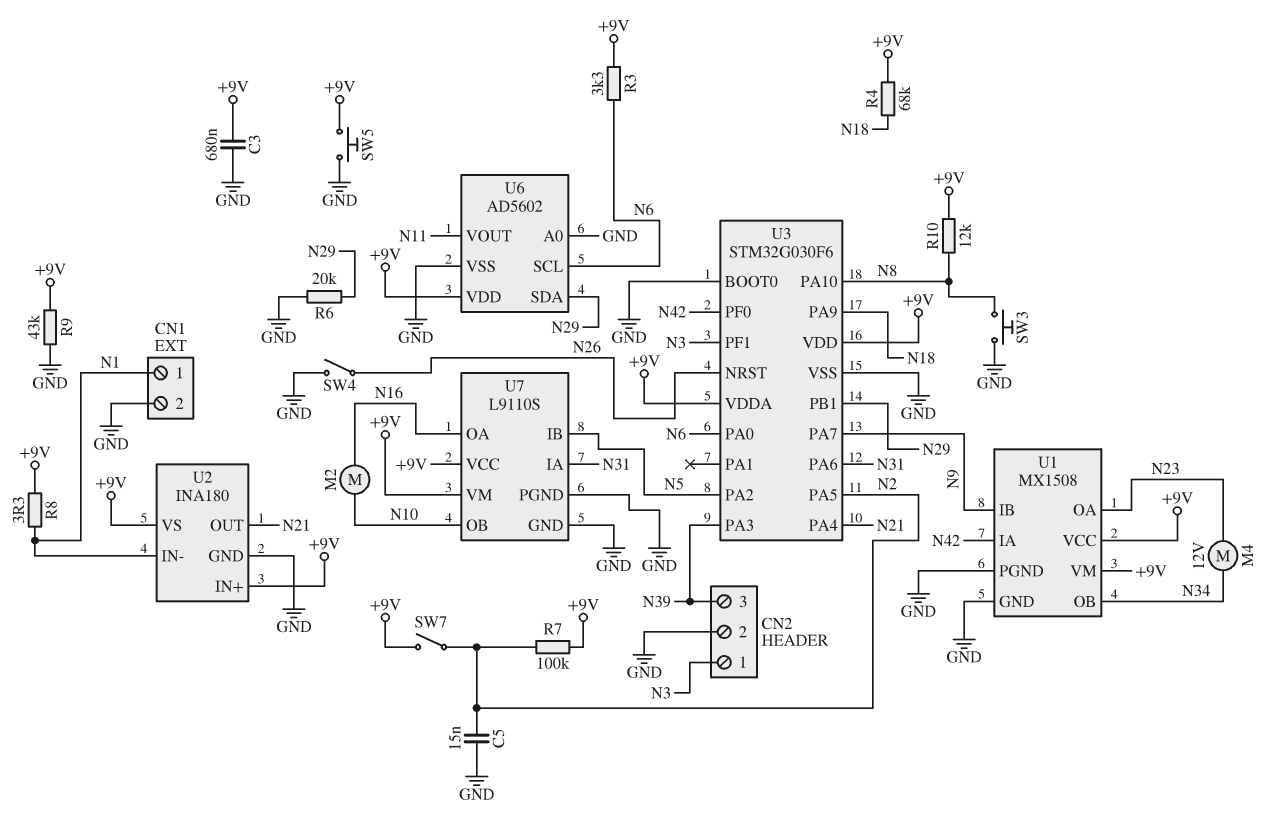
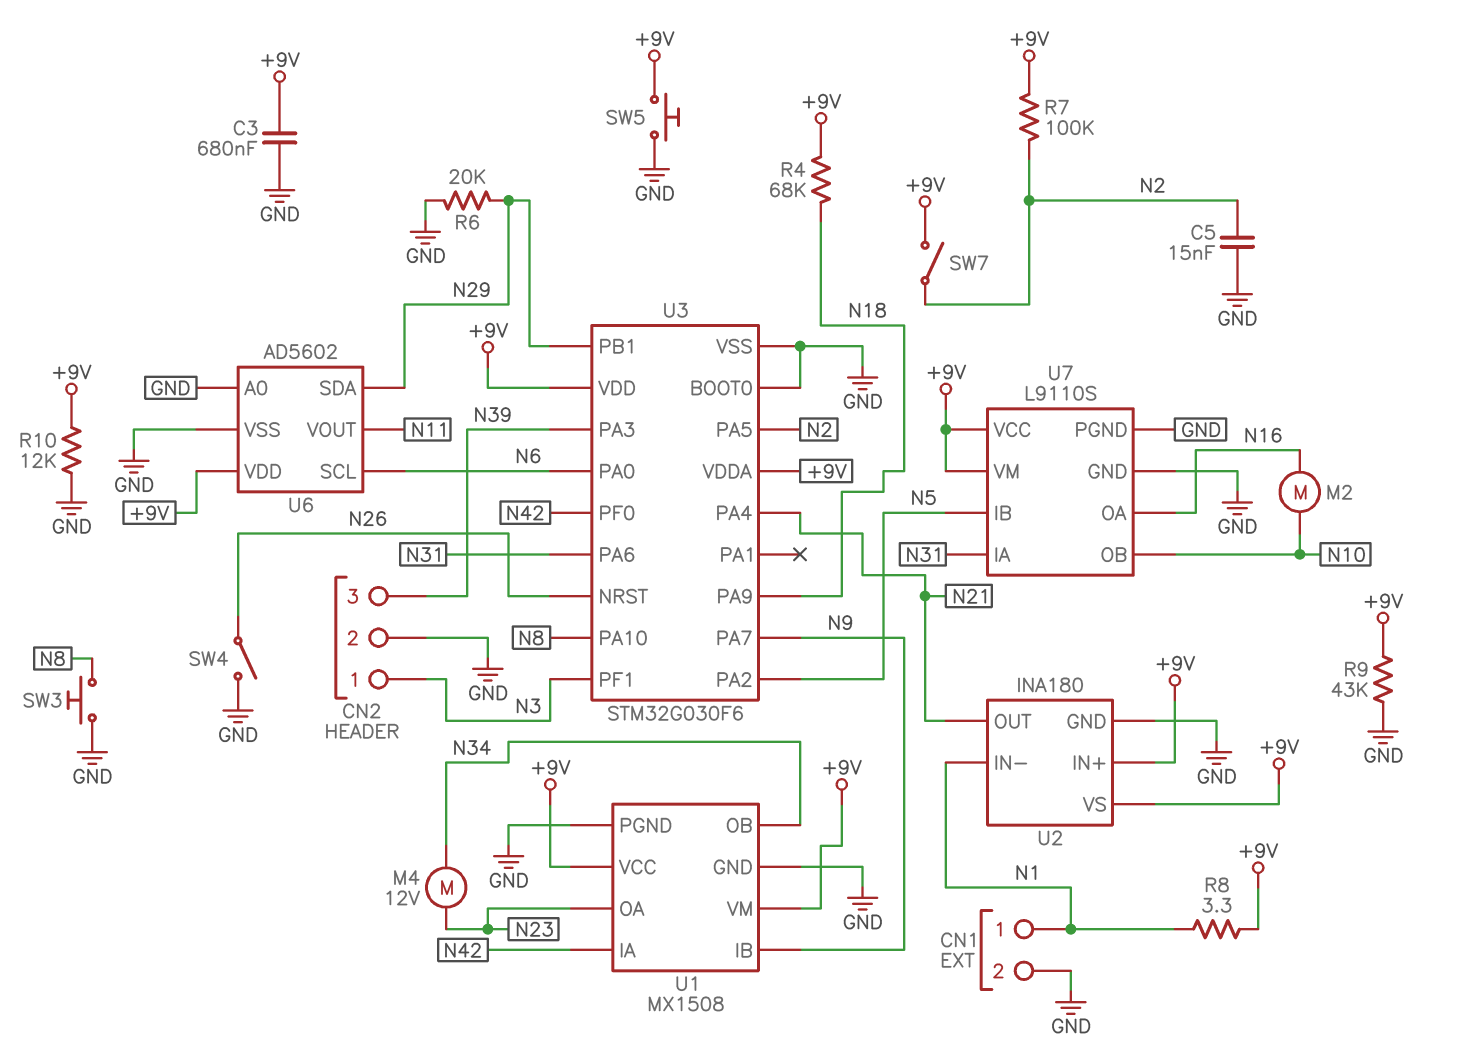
R3: 3.3k (+9V, N6) -> none
R10: 12k (+9V, N8) -> 12k (+9V, GND)

